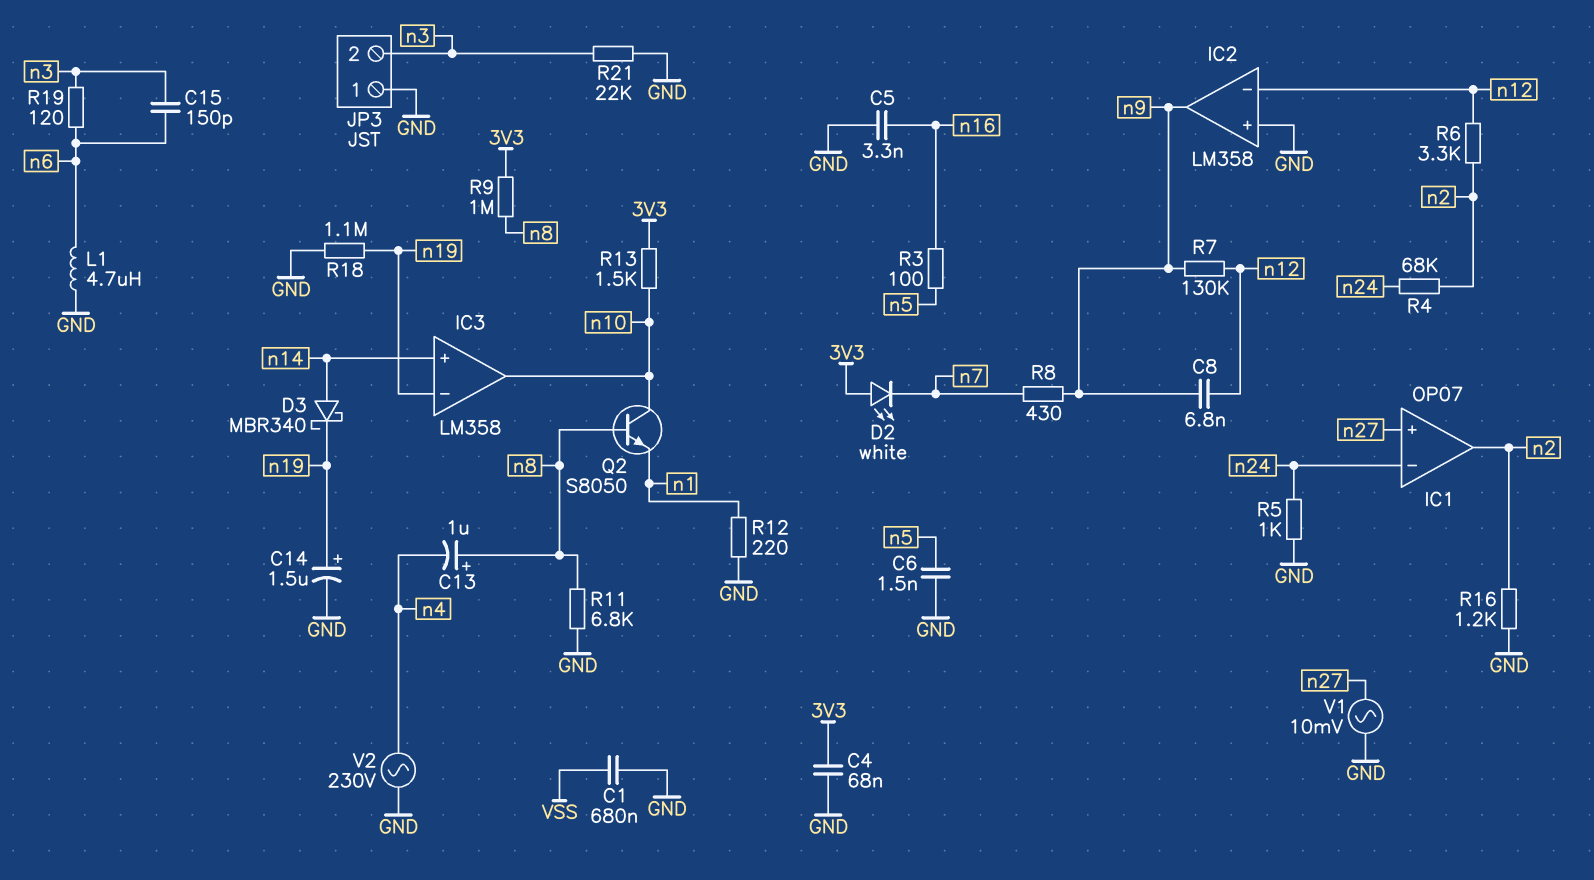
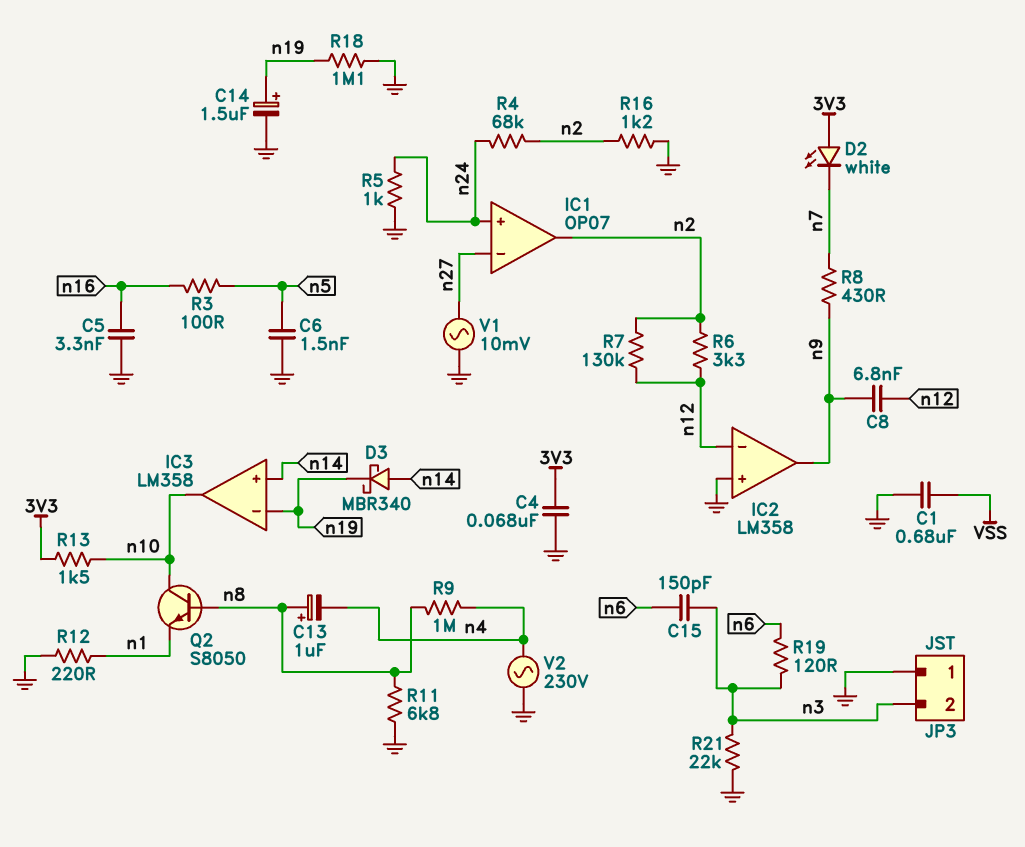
IC1 pin in+: n27 -> n24
IC1 pin in-: n24 -> n27
L1: 4.7uH (GND, n6) -> none
R7: 130k (n9, n12) -> 130k (n2, n12)
R9: 1M (3V3, n8) -> 1M (n4, n8)

